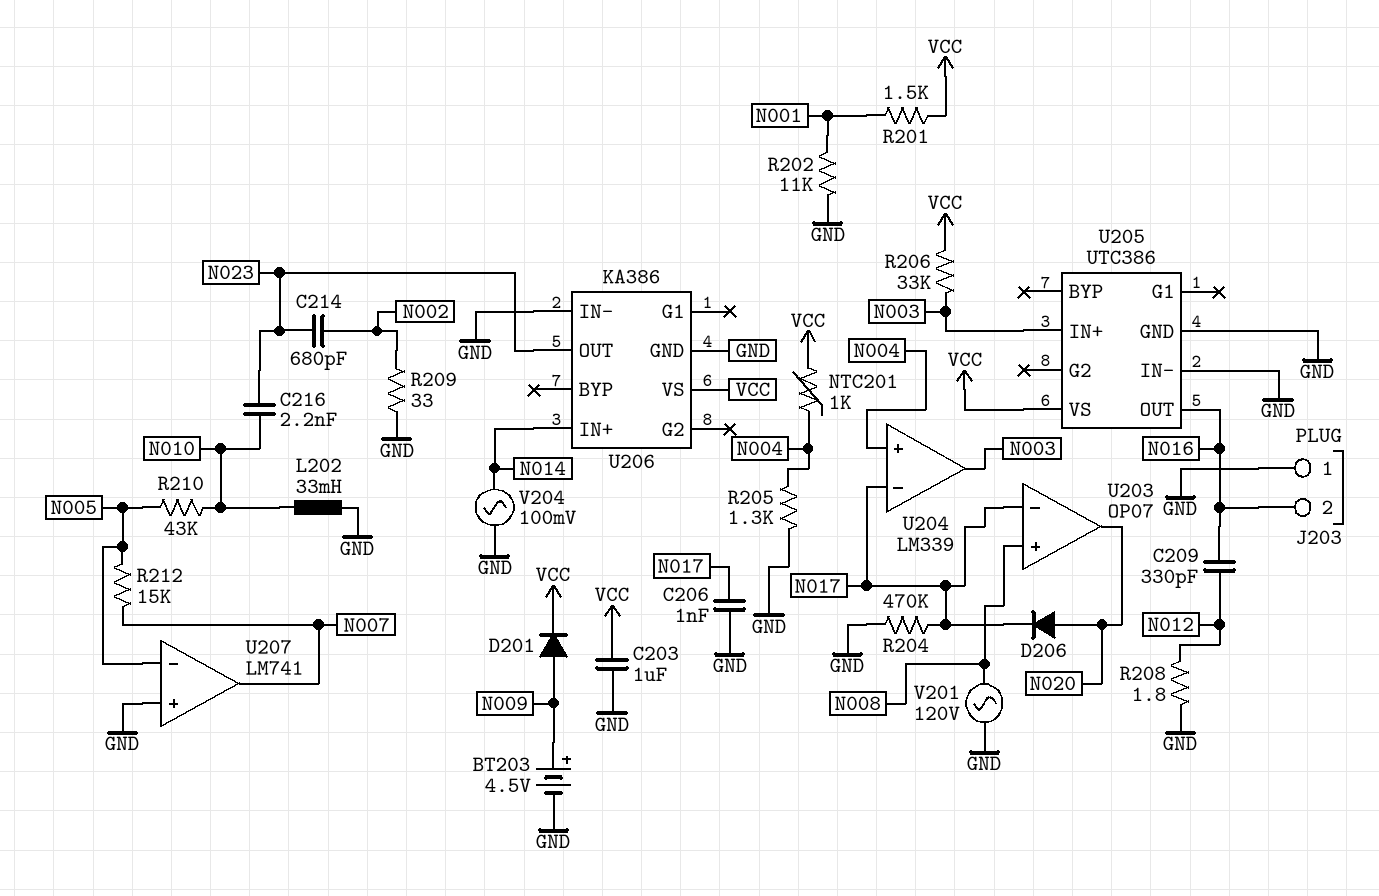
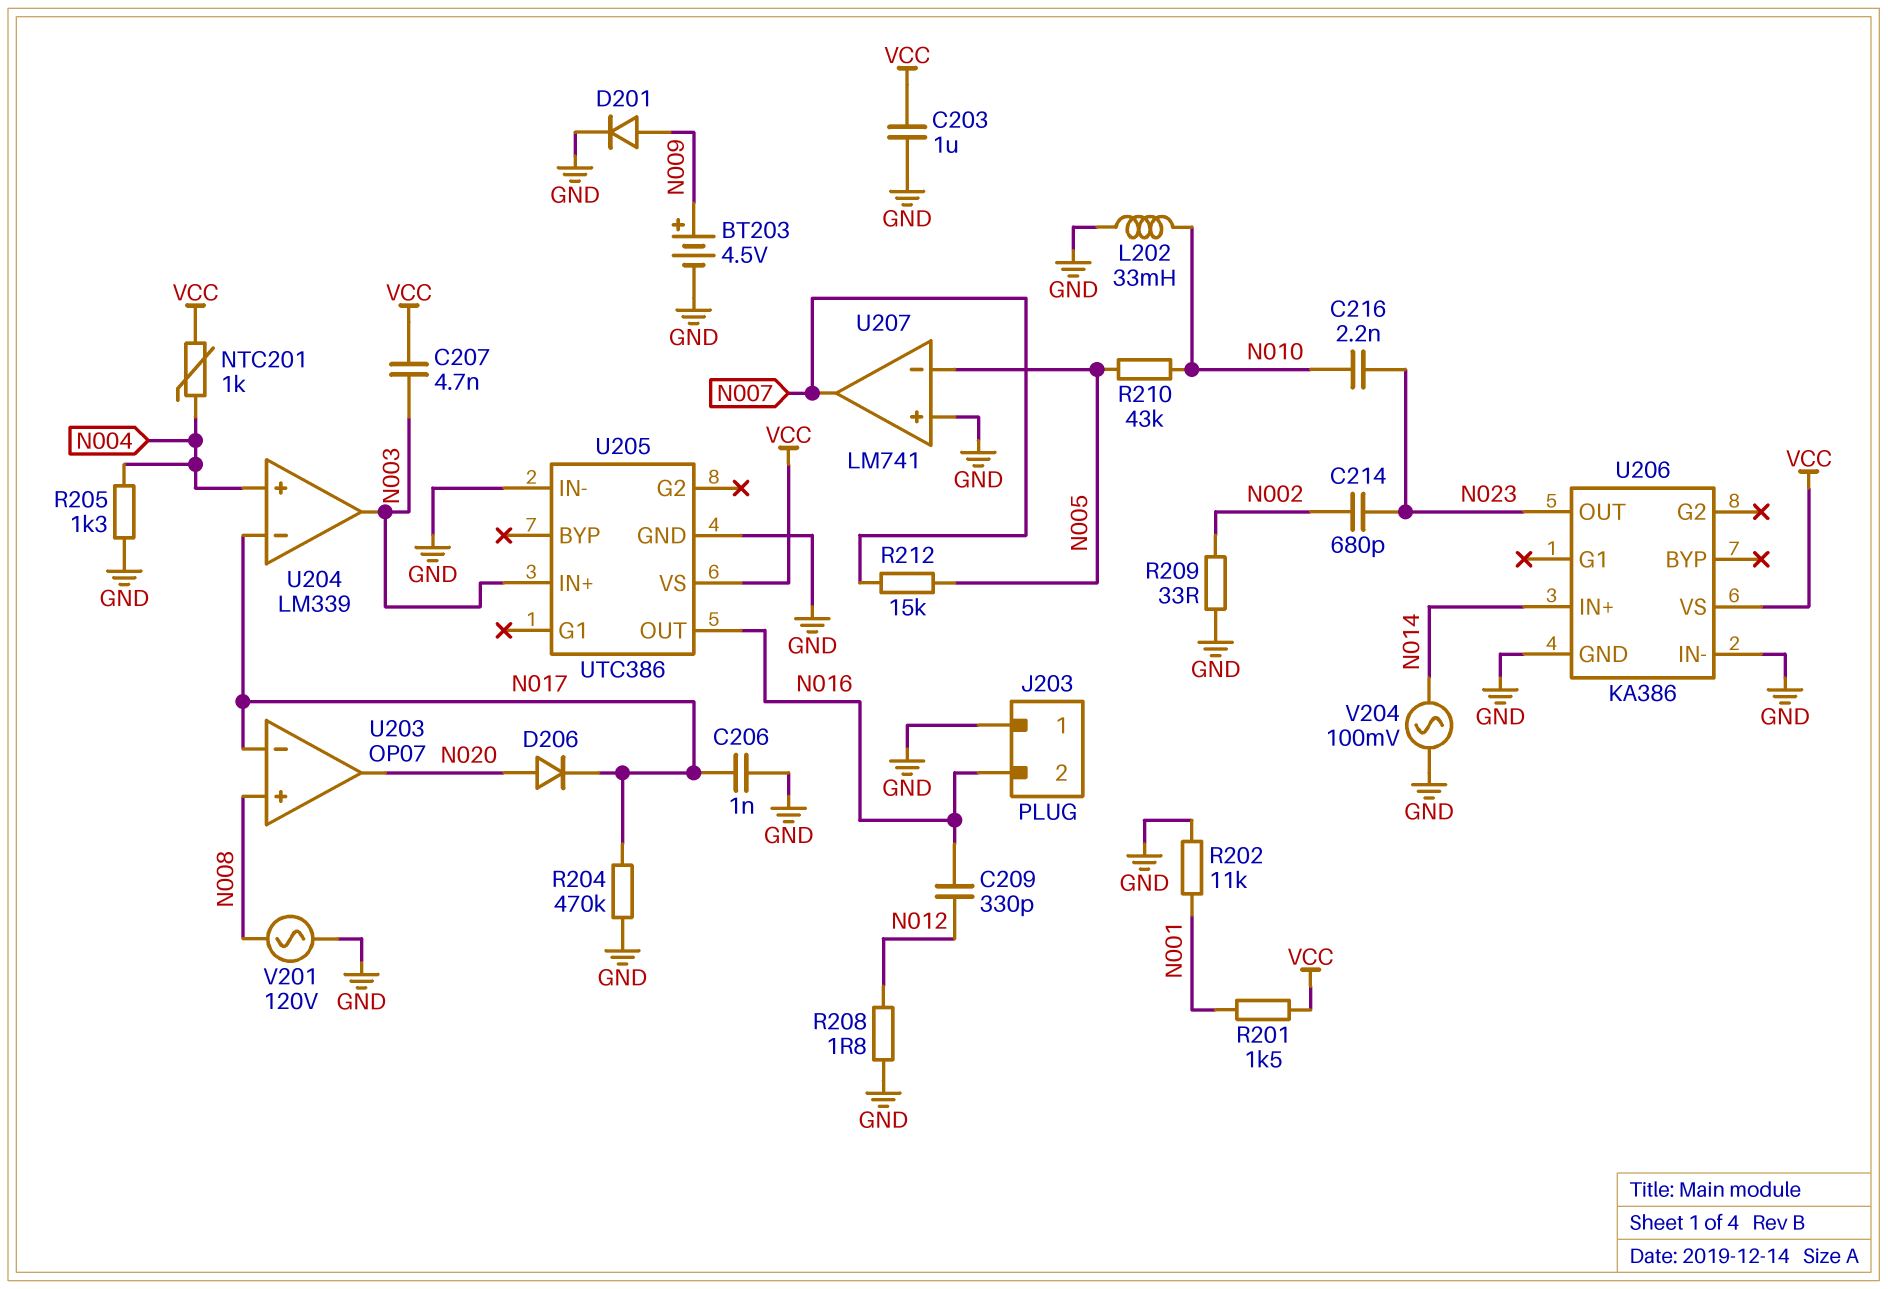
C207: none -> 4.7nF (N003, VCC)
D201: diode (A N009, K VCC) -> diode (A N009, K GND)
R206: 33k (N003, VCC) -> none

